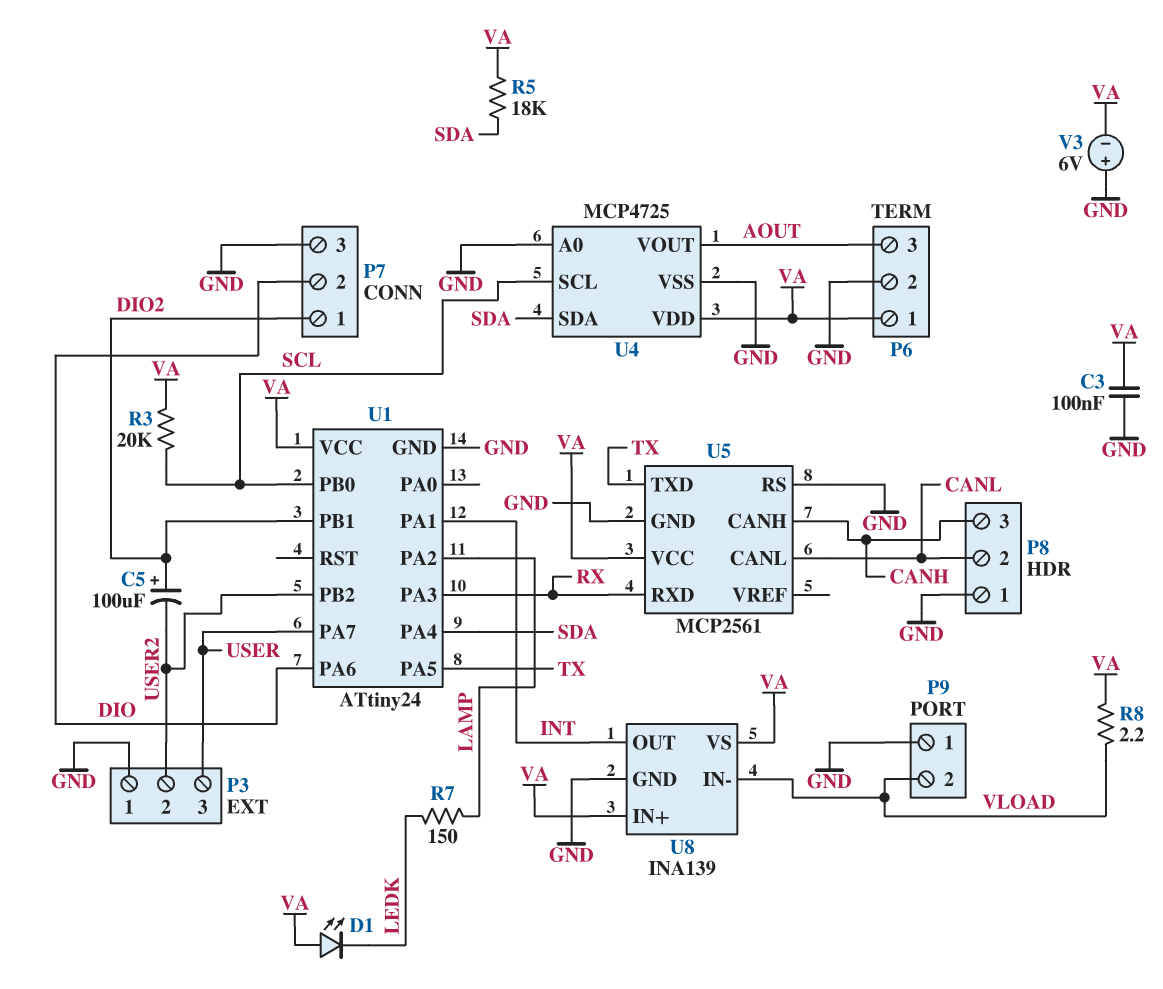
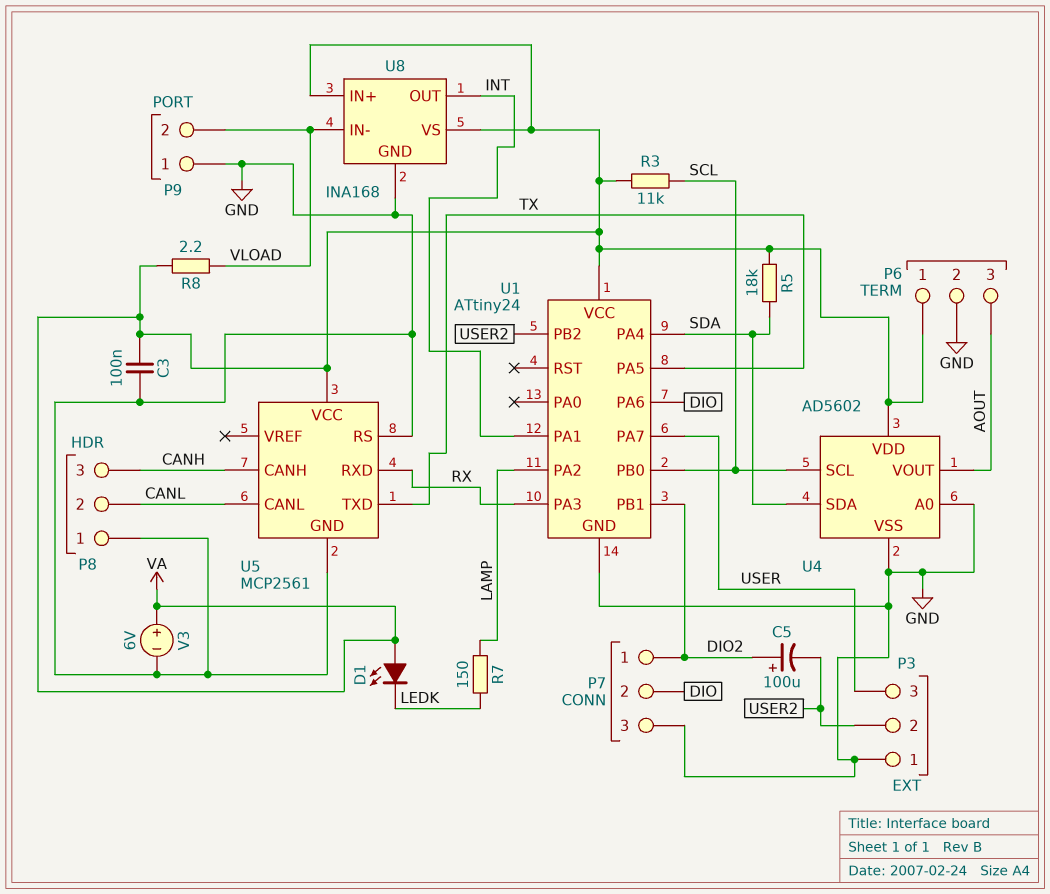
R3: 20k (SCL, VA) -> 11k (SCL, VA)
U4: MCP4725 -> AD5602
U8: INA139 -> INA168
V3: 6V (plus GND, minus VA) -> 6V (plus VA, minus GND)

